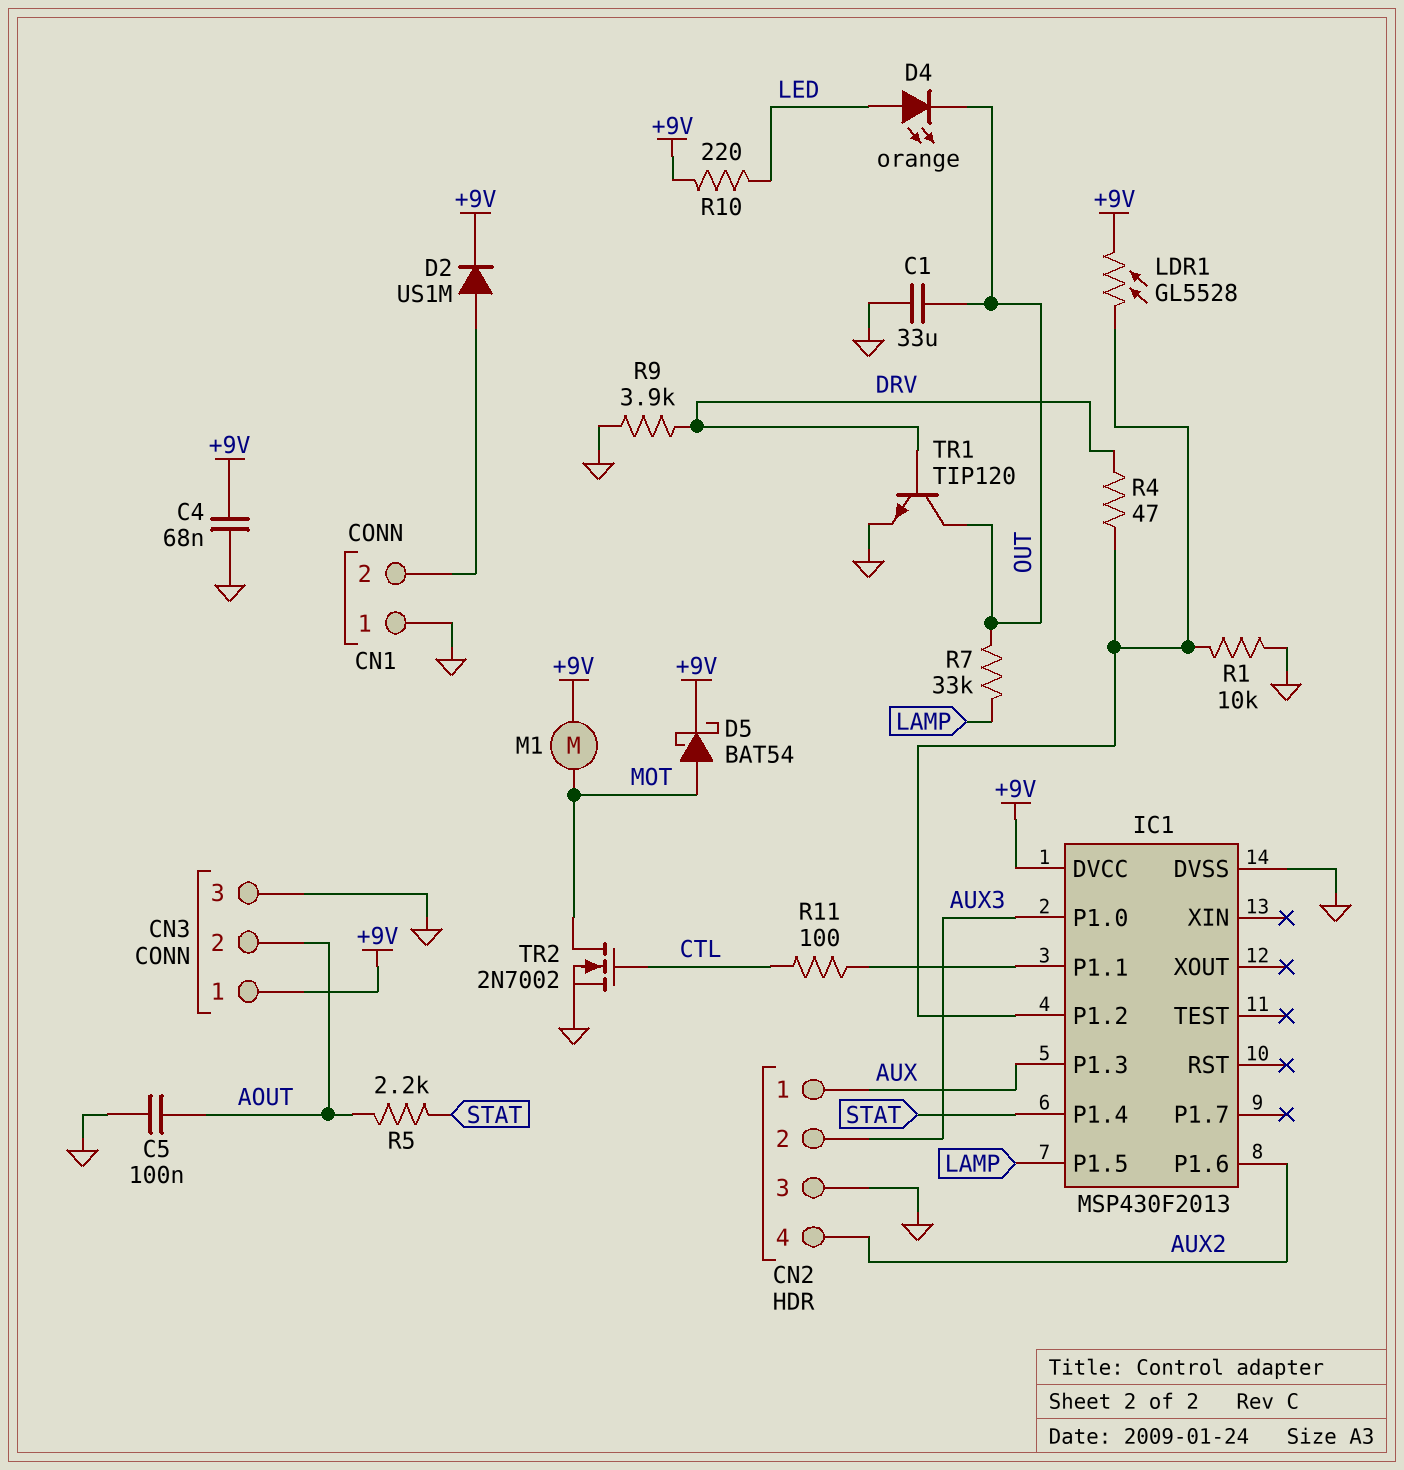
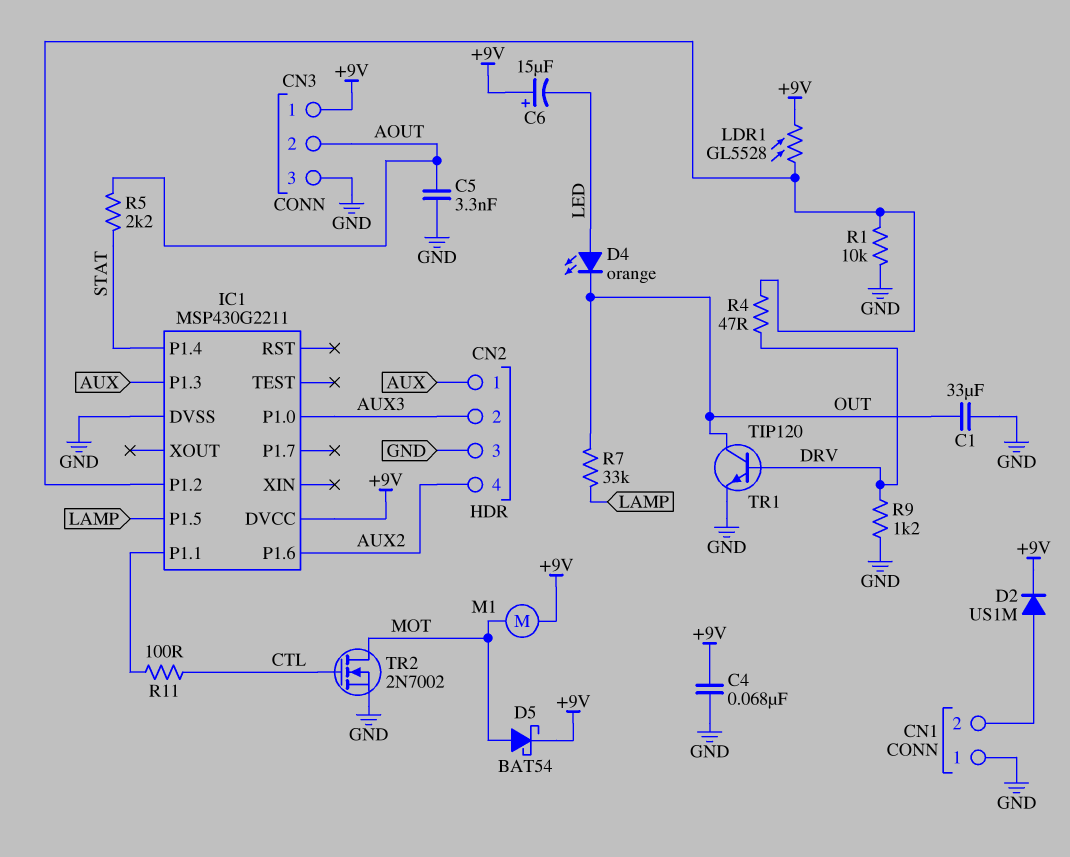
C5: 100nF (AOUT, GND) -> 3.3nF (AOUT, GND)
C6: none -> 15uF (plus +9V, minus LED)
IC1: MSP430F2013 -> MSP430G2211
R9: 3.9k (DRV, GND) -> 1.2k (DRV, GND)
R10: 220 (+9V, LED) -> none

